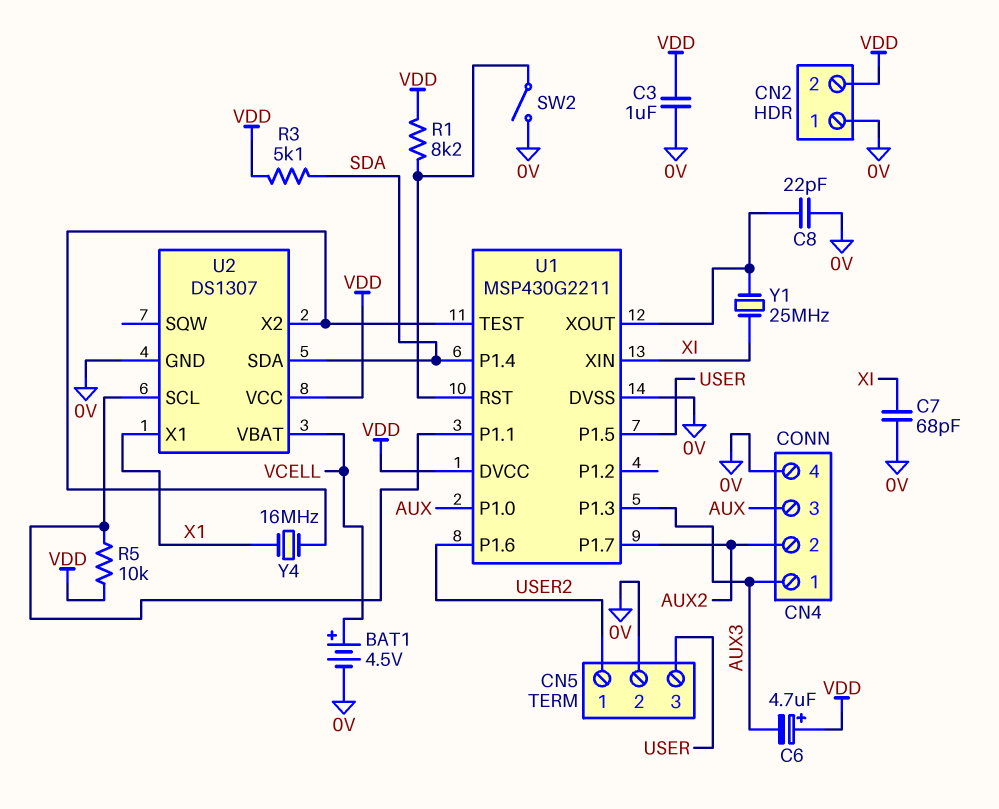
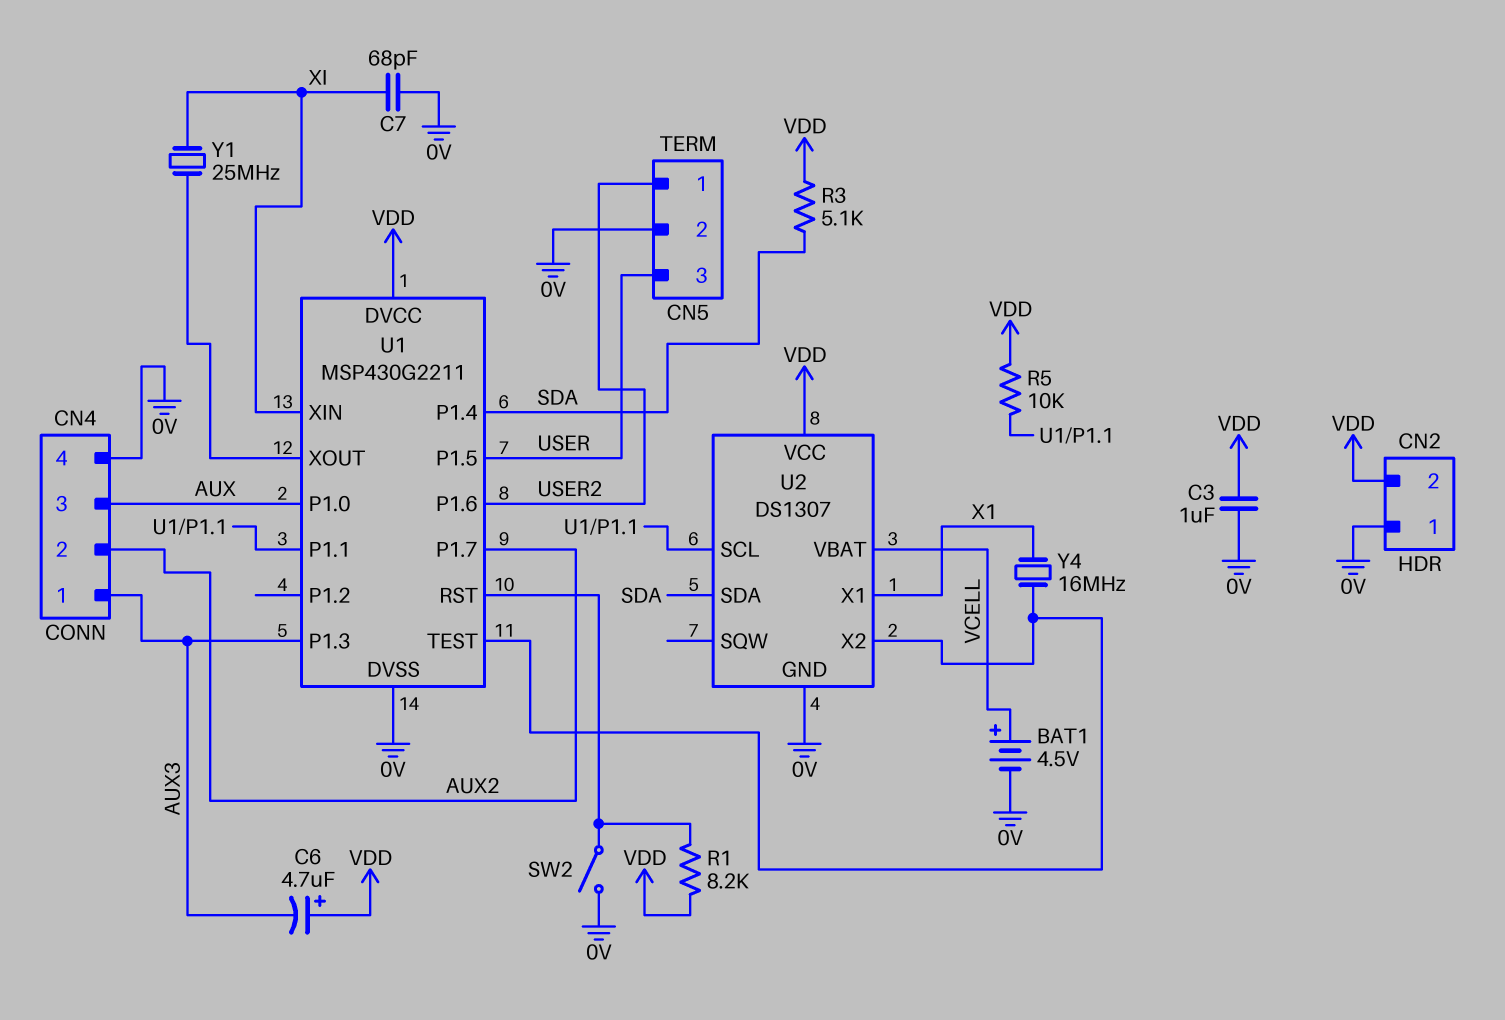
C8: 22pF (0V, U1/XOUT) -> none

